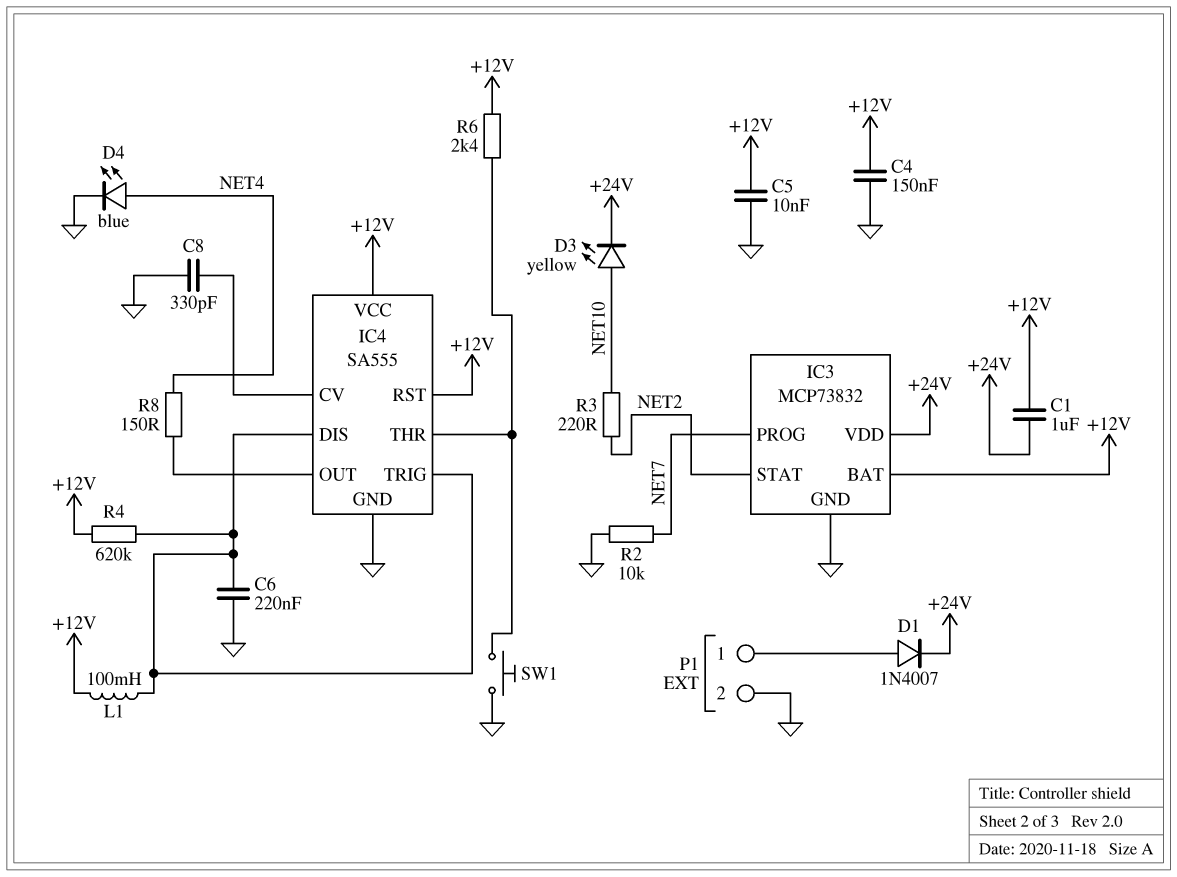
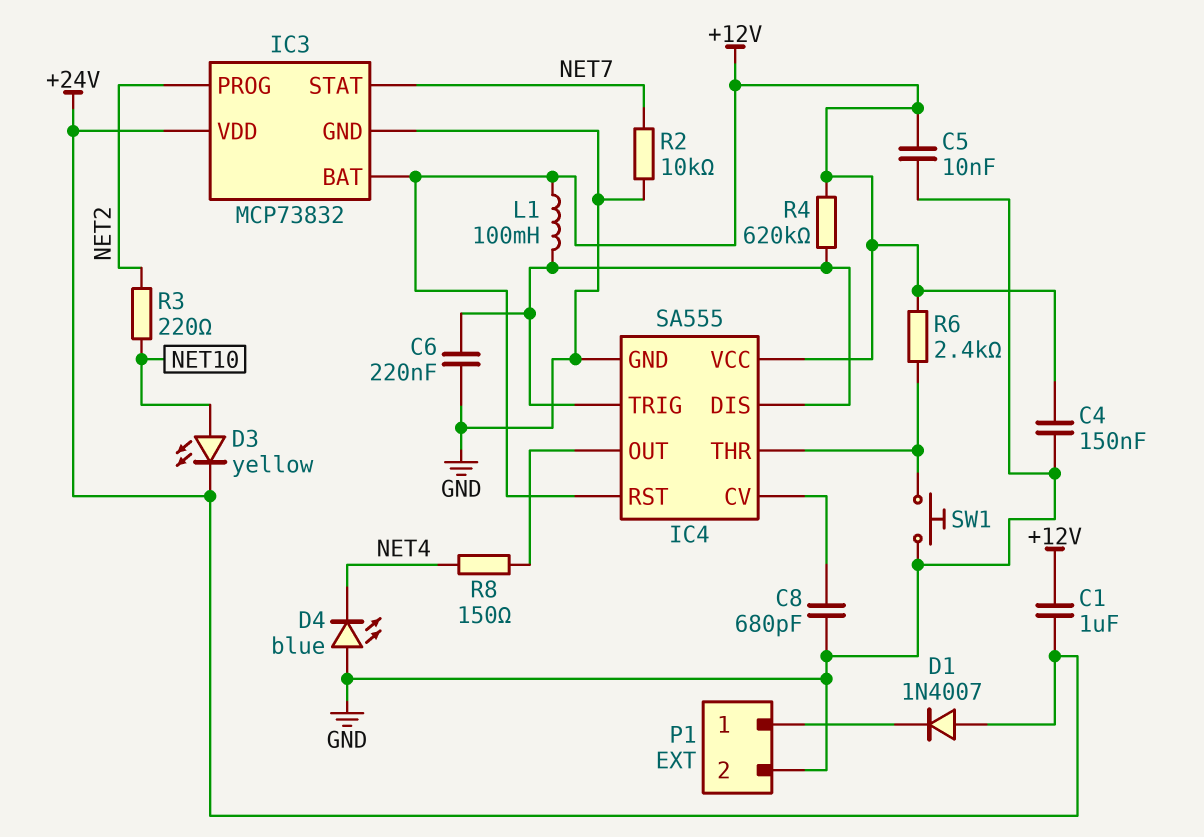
C8: 330pF (GND, IC4/CV) -> 680pF (GND, IC4/CV)
D1: diode 1N4007 (A P1/1, K +24V) -> diode 1N4007 (A +24V, K P1/1)
D4: LED blue (A NET4, K GND) -> LED blue (A GND, K NET4)
IC3 pin PROG: NET7 -> NET2
IC3 pin STAT: NET2 -> NET7

